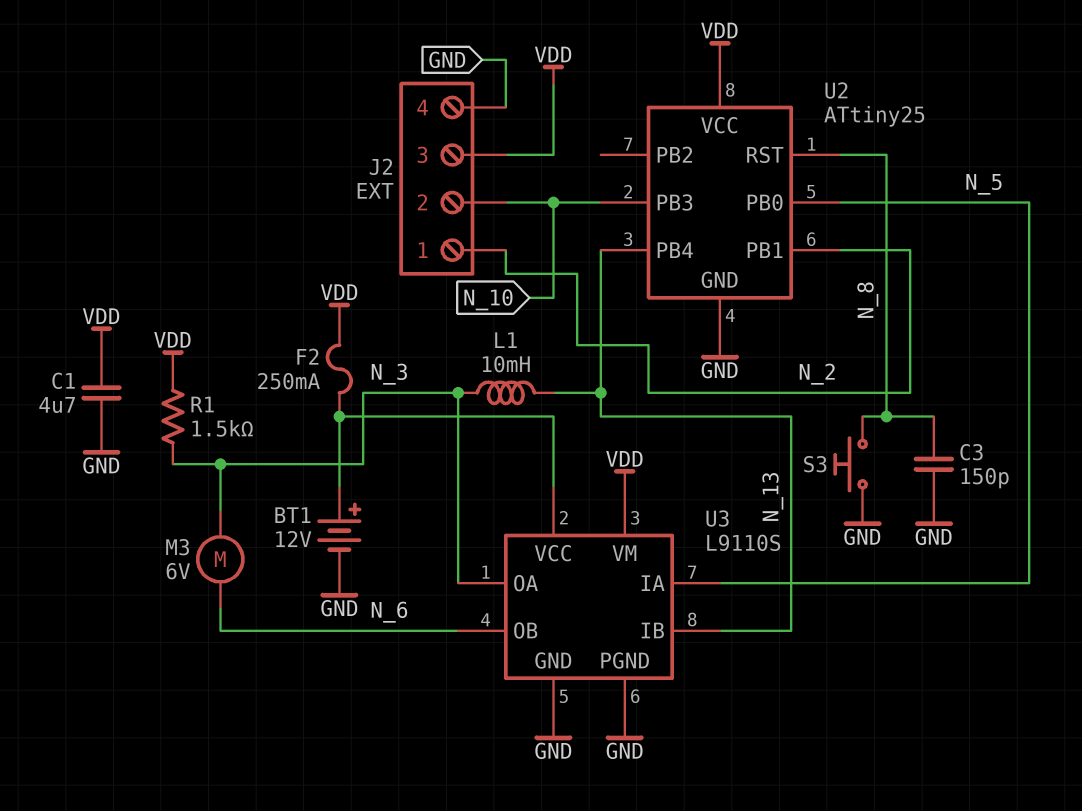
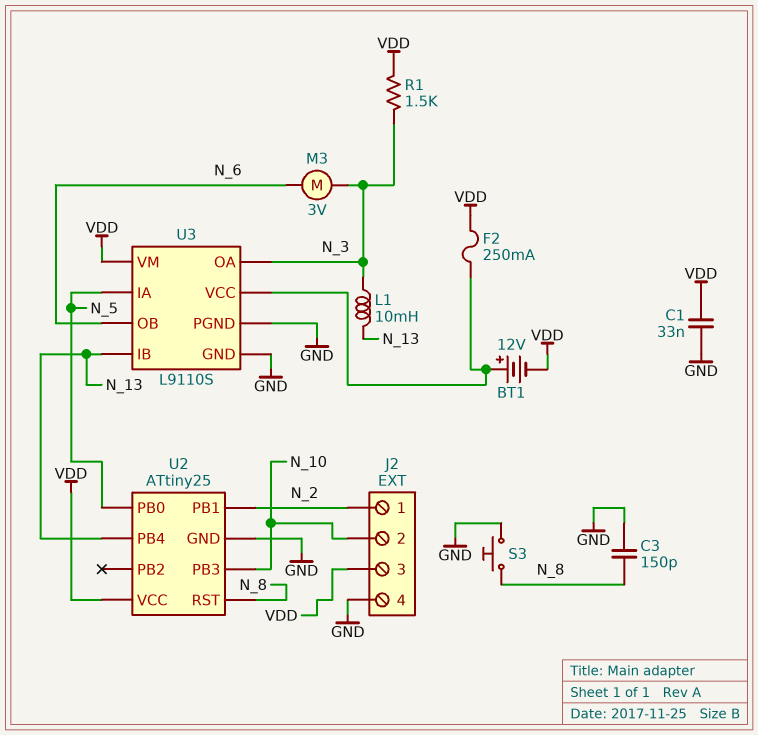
BT1: 12V (plus U3/VCC, minus GND) -> 12V (plus U3/VCC, minus VDD)
C1: 4.7uF (GND, VDD) -> 33nF (GND, VDD)
M3: motor 6V (N_3, N_6) -> motor 3V (N_3, N_6)

